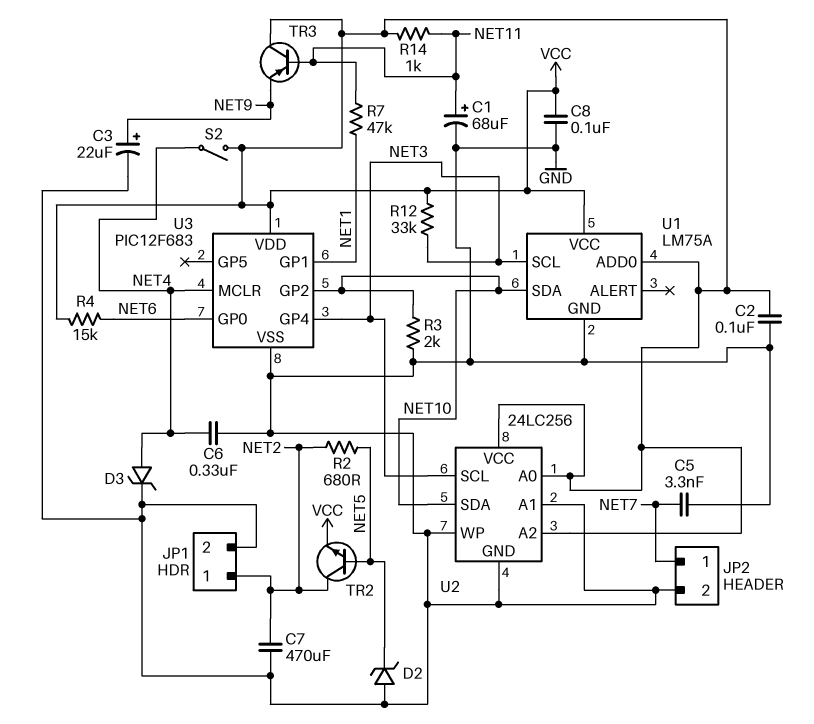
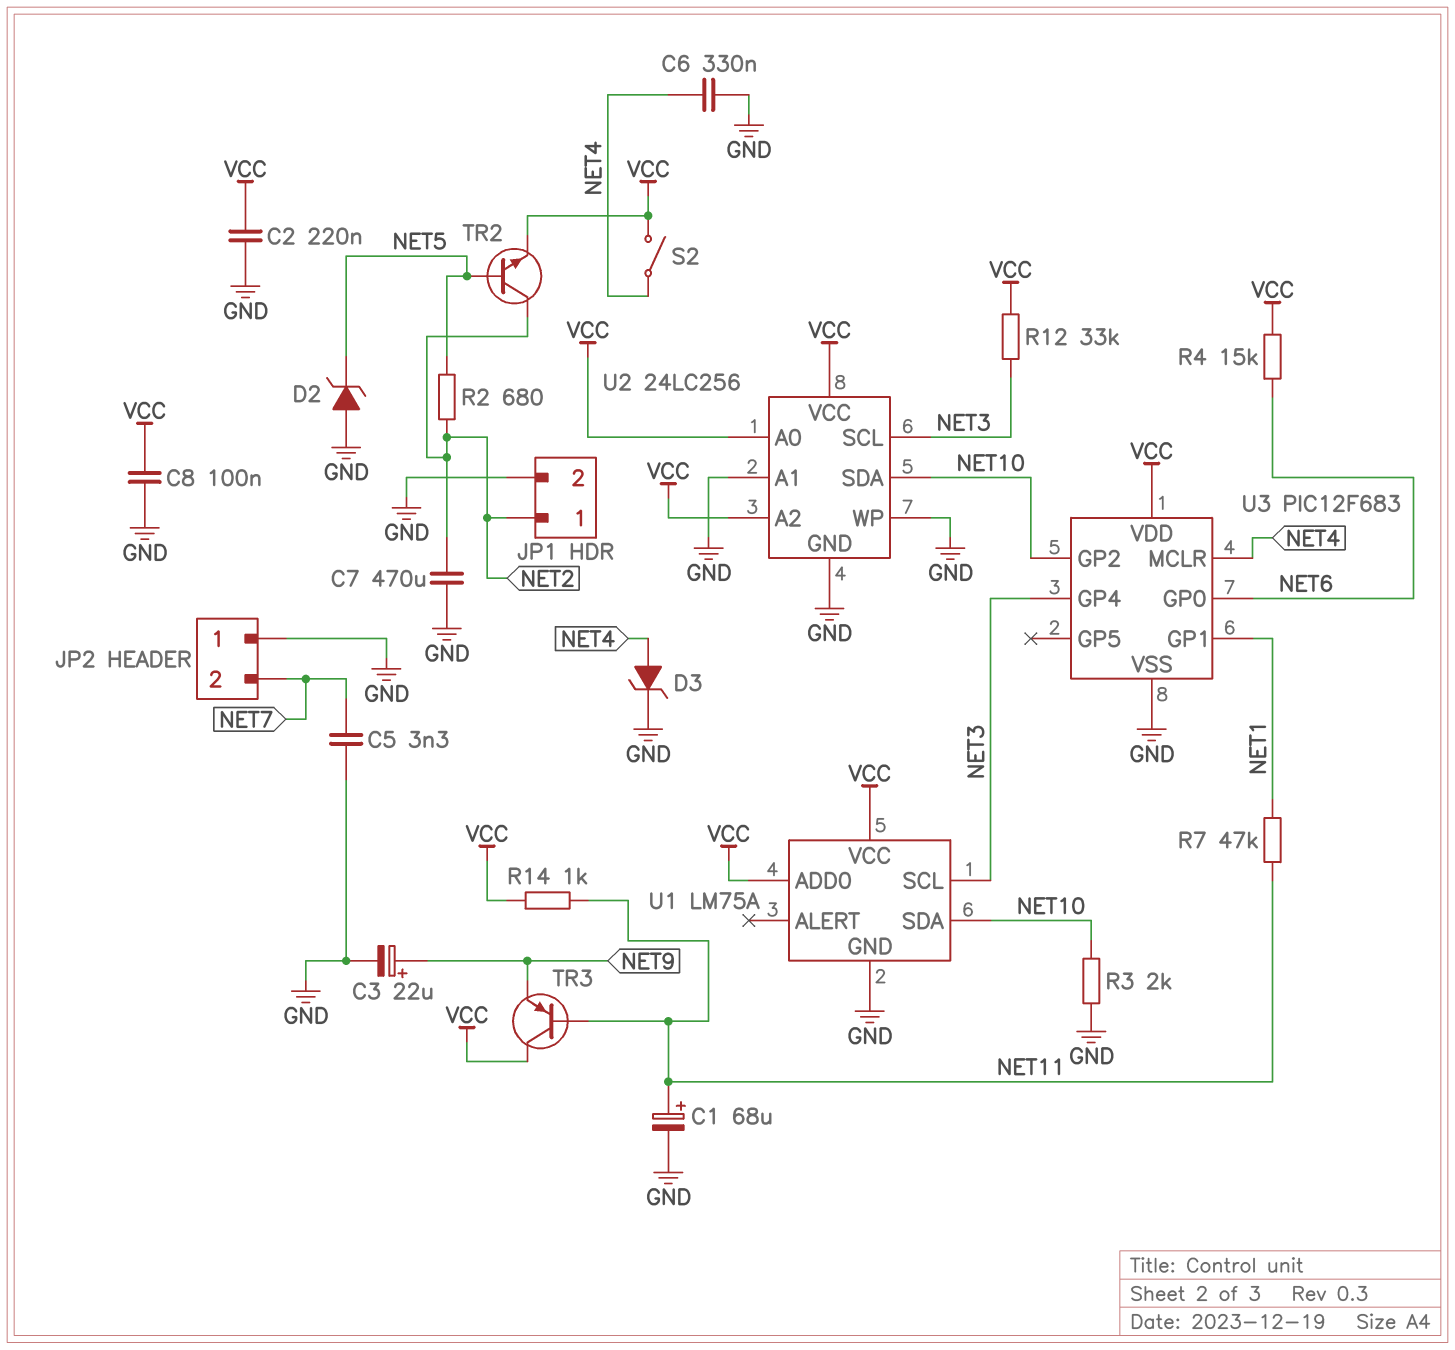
C2: 100nF (GND, VCC) -> 220nF (GND, VCC)
JP2 pin 1: NET7 -> GND
JP2 pin 2: GND -> NET7

